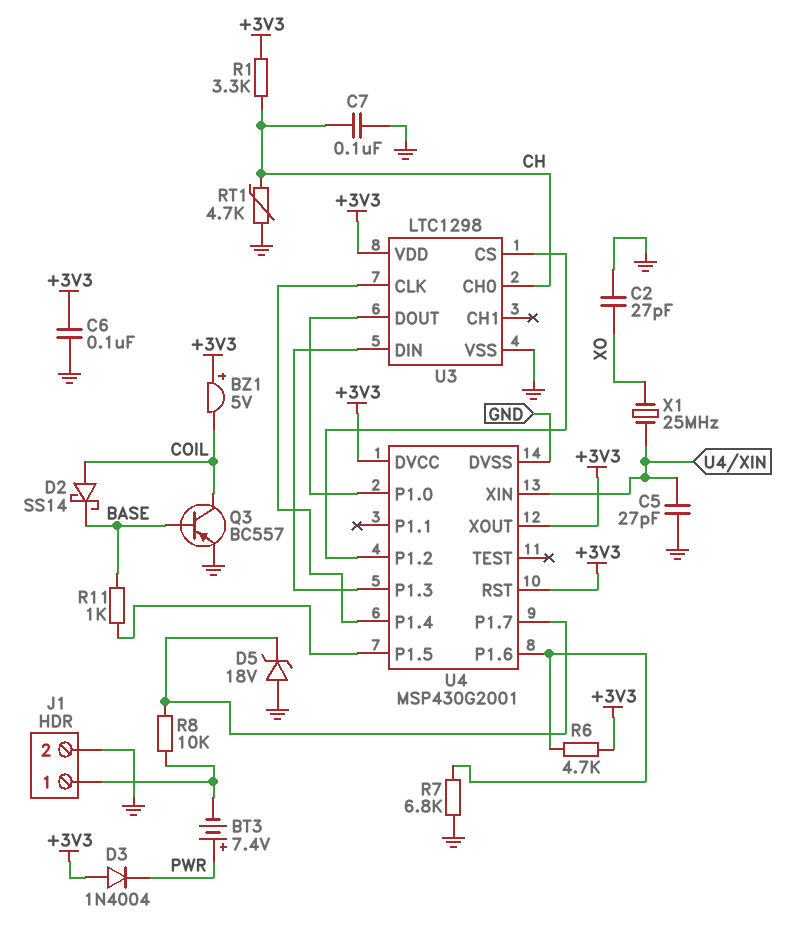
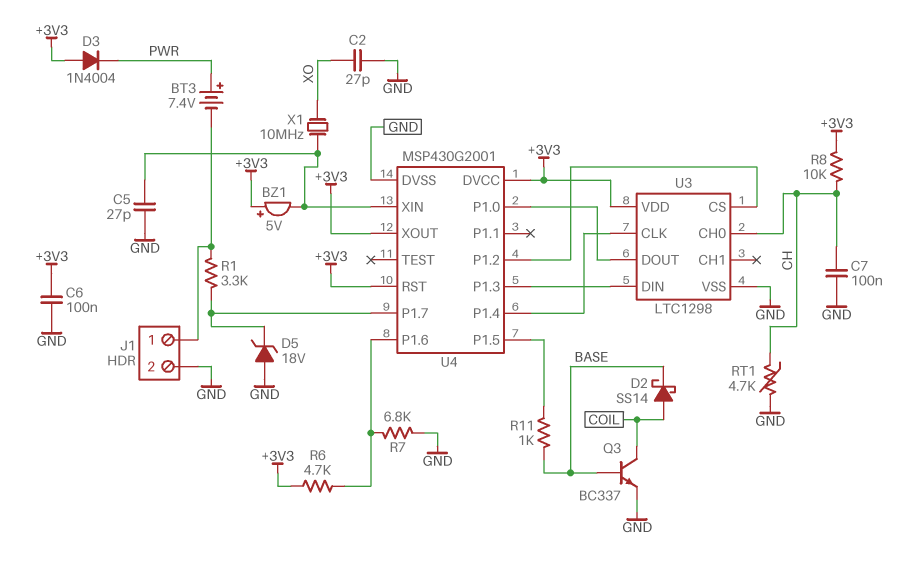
BZ1: buzzer 5V (plus +3V3, minus COIL) -> buzzer 5V (plus +3V3, minus U4/XIN)
Q3: PNP BC557 (B BASE, C COIL, E GND) -> NPN BC337 (B BASE, C COIL, E GND)
R1: 3.3k (+3V3, CH) -> 3.3k (J1/1, U4/P1.7)
R8: 10k (J1/1, U4/P1.7) -> 10k (+3V3, CH)
X1: 25MHz (U4/XIN, XO) -> 10MHz (U4/XIN, XO)

